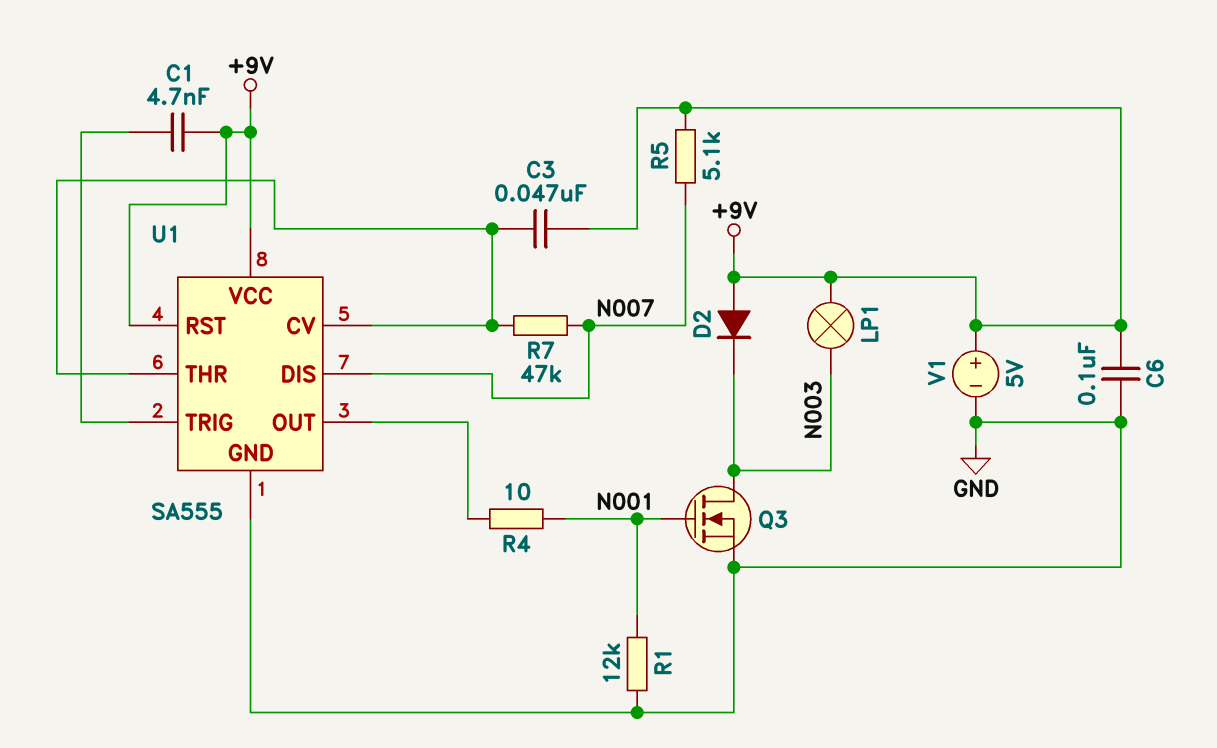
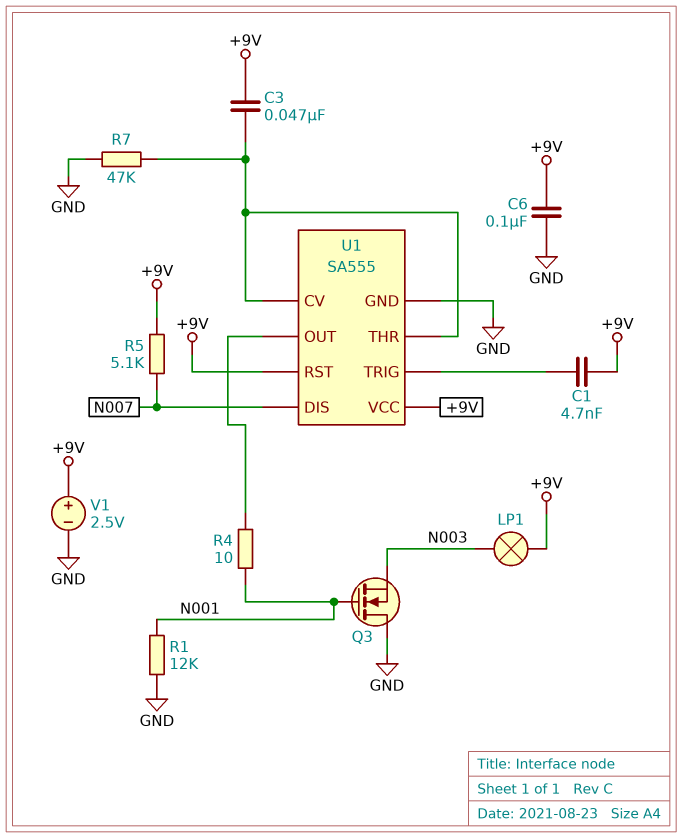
D2: diode (A +9V, K N003) -> none
Q3: NMOS (G N001, D N003, S GND) -> NMOS (G N001, D GND, S N003)
R7: 47k (N007, U1/CV) -> 47k (GND, U1/CV)
V1: 5V (plus +9V, minus GND) -> 2.5V (plus +9V, minus GND)

